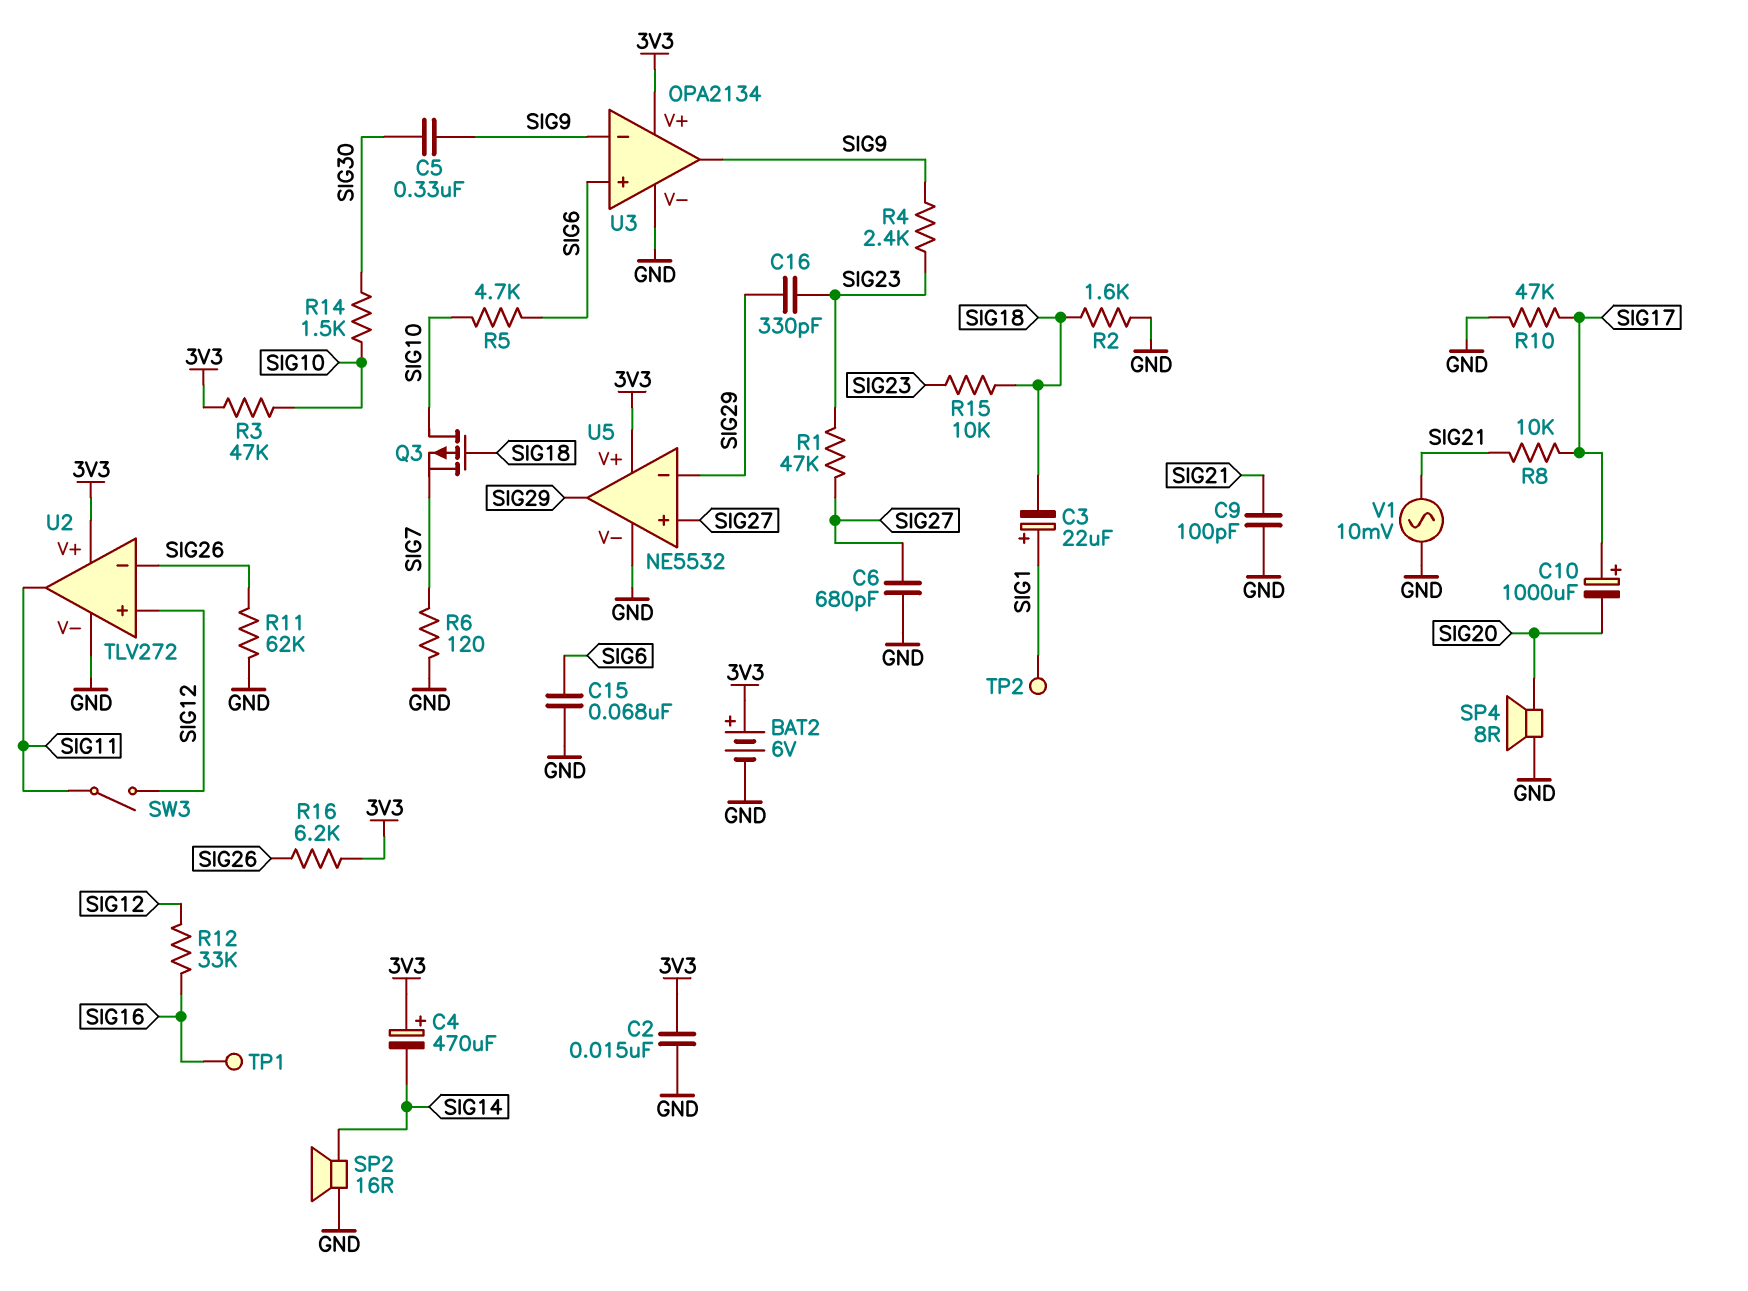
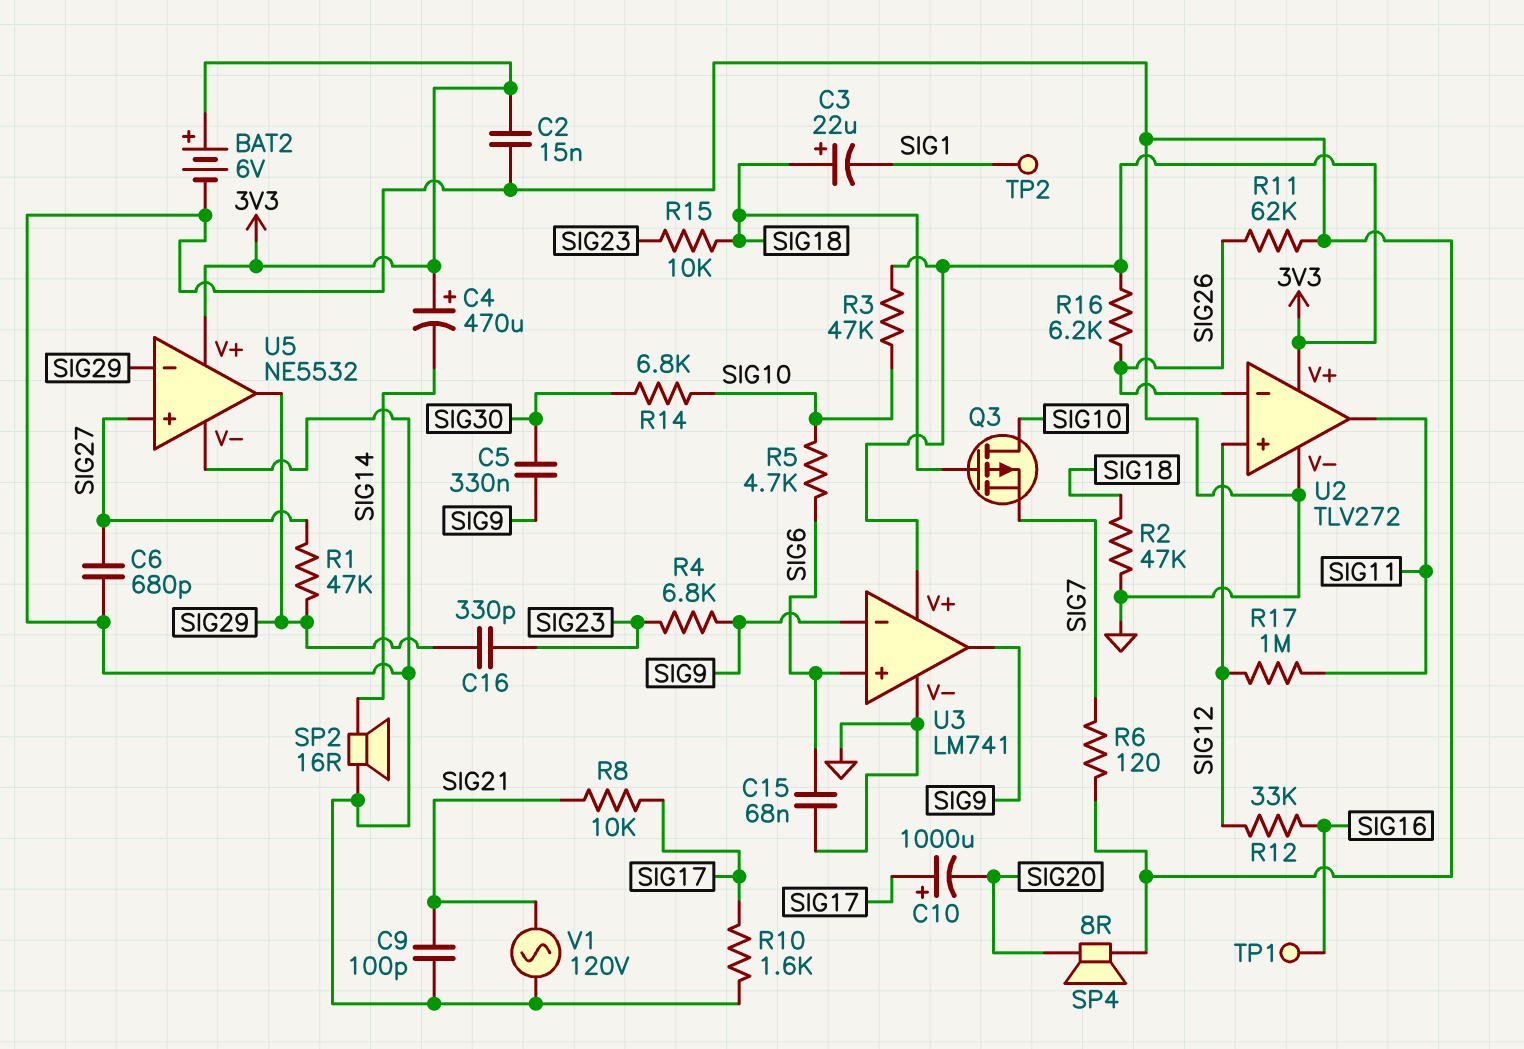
C3: 22uF (plus SIG1, minus SIG18) -> 22uF (plus SIG18, minus SIG1)
R1: 47k (SIG23, SIG27) -> 47k (SIG27, SIG29)
R2: 1.6k (GND, SIG18) -> 47k (GND, SIG18)
R4: 2.4k (SIG9, SIG23) -> 6.8k (SIG9, SIG23)
R10: 47k (GND, SIG17) -> 1.6k (GND, SIG17)
R14: 1.5k (SIG10, SIG30) -> 6.8k (SIG10, SIG30)
R17: none -> 1M (SIG11, SIG12)
SW3: switch (SIG11, SIG12) -> none
U3: OPA2134 -> LM741
V1: AC 10mV (GND, SIG21) -> AC 120V (GND, SIG21)

